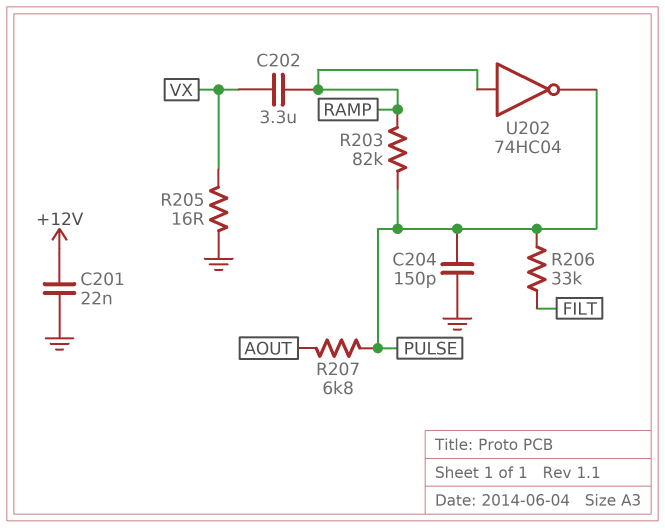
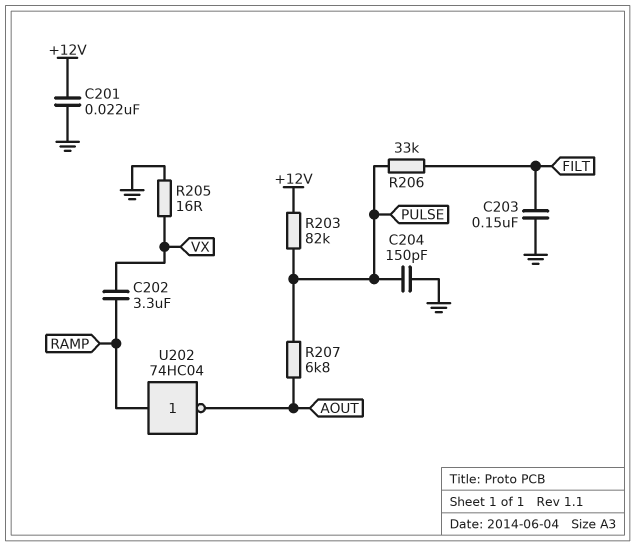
C203: none -> 150nF (FILT, GND)
R203: 82k (PULSE, RAMP) -> 82k (+12V, PULSE)
U202: NOT 74HC04 (in RAMP, out PULSE) -> NOT 74HC04 (in RAMP, out AOUT)

